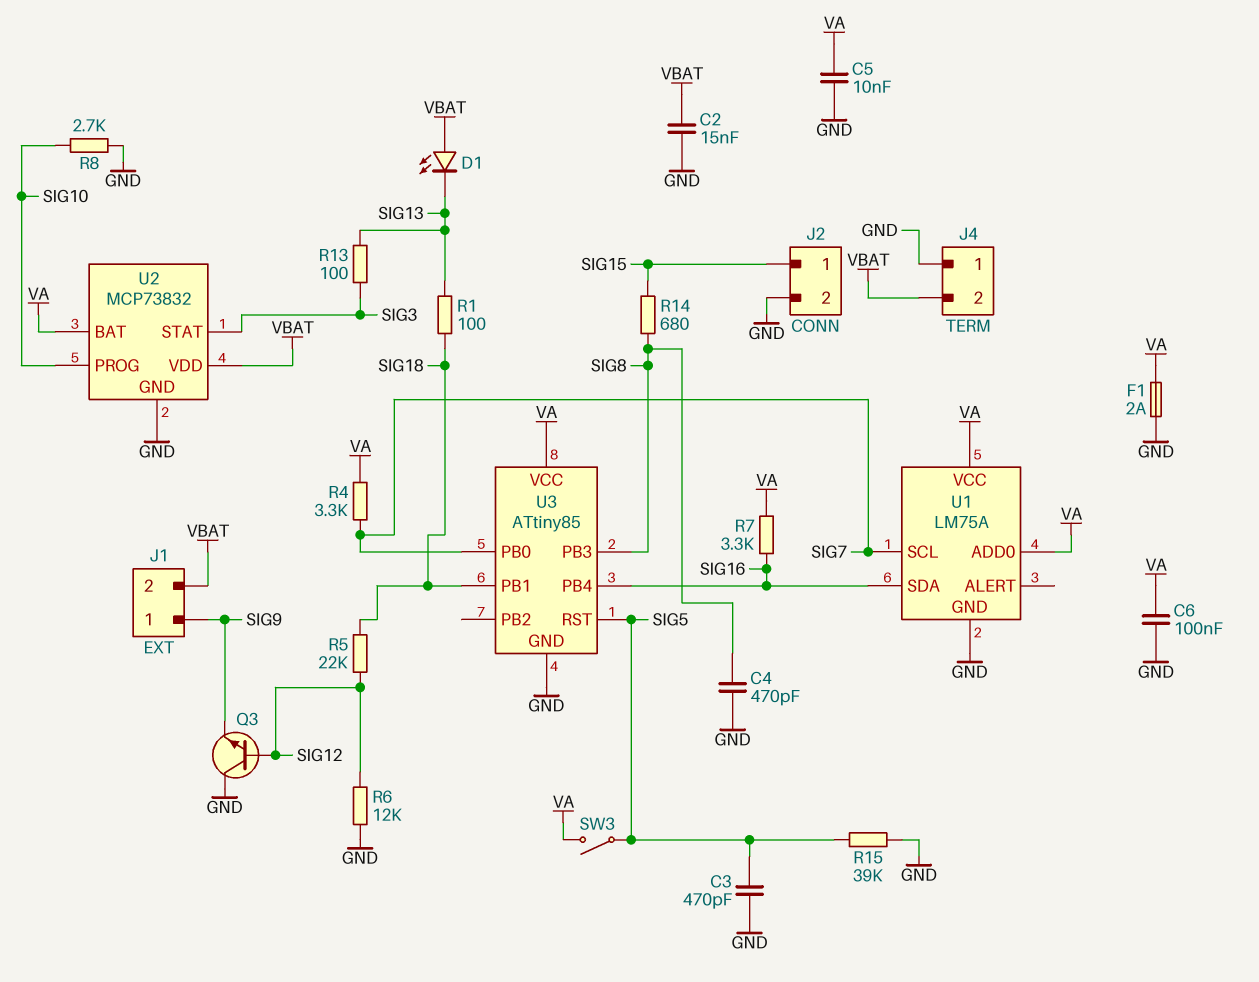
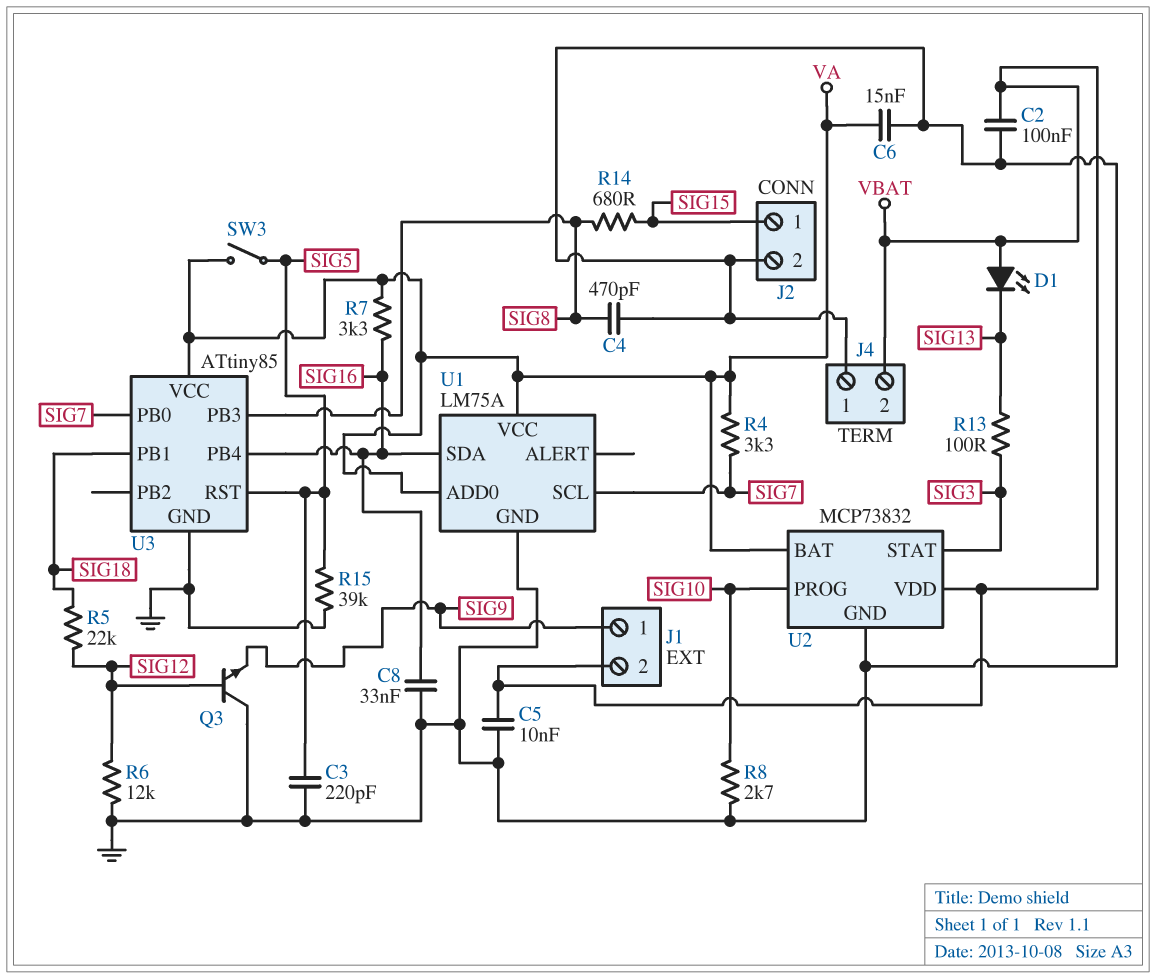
C2: 15nF (GND, VBAT) -> 100nF (GND, VBAT)
C3: 470pF (GND, SIG5) -> 220pF (GND, SIG5)
C5: 10nF (GND, VA) -> 10nF (GND, VBAT)
C6: 100nF (GND, VA) -> 15nF (GND, VA)
C8: none -> 33nF (GND, SIG16)
F1: 2A (GND, VA) -> none
R1: 100 (SIG13, SIG18) -> none

